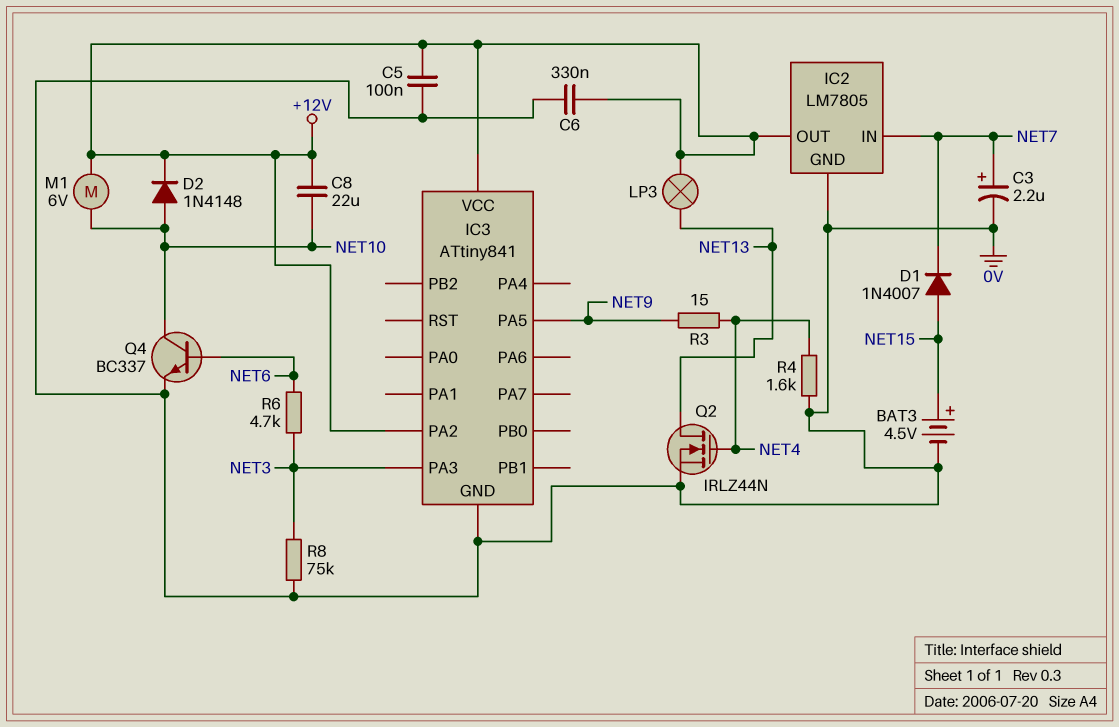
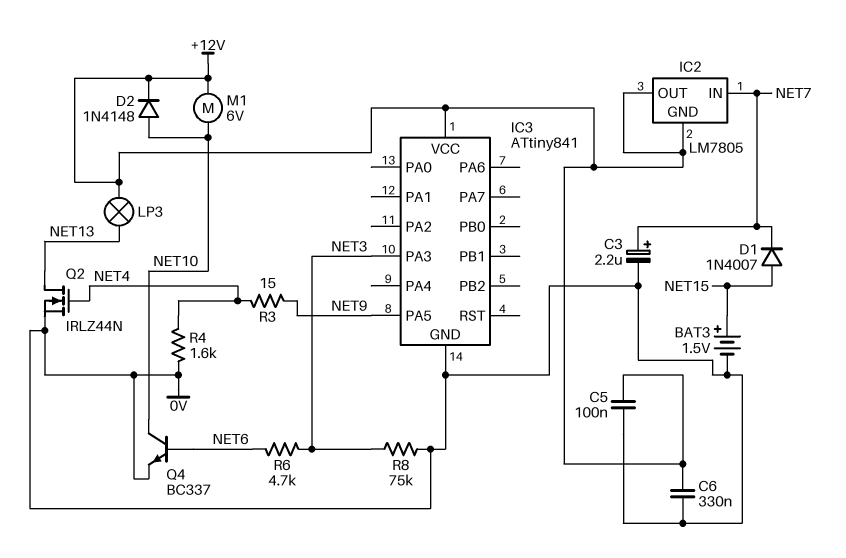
BAT3: 4.5V (plus NET15, minus 0V) -> 1.5V (plus NET15, minus 0V)
C8: 22uF (+12V, NET10) -> none
IC2 pin GND: 0V -> +12V
IC3 pin PA2: +12V -> none

